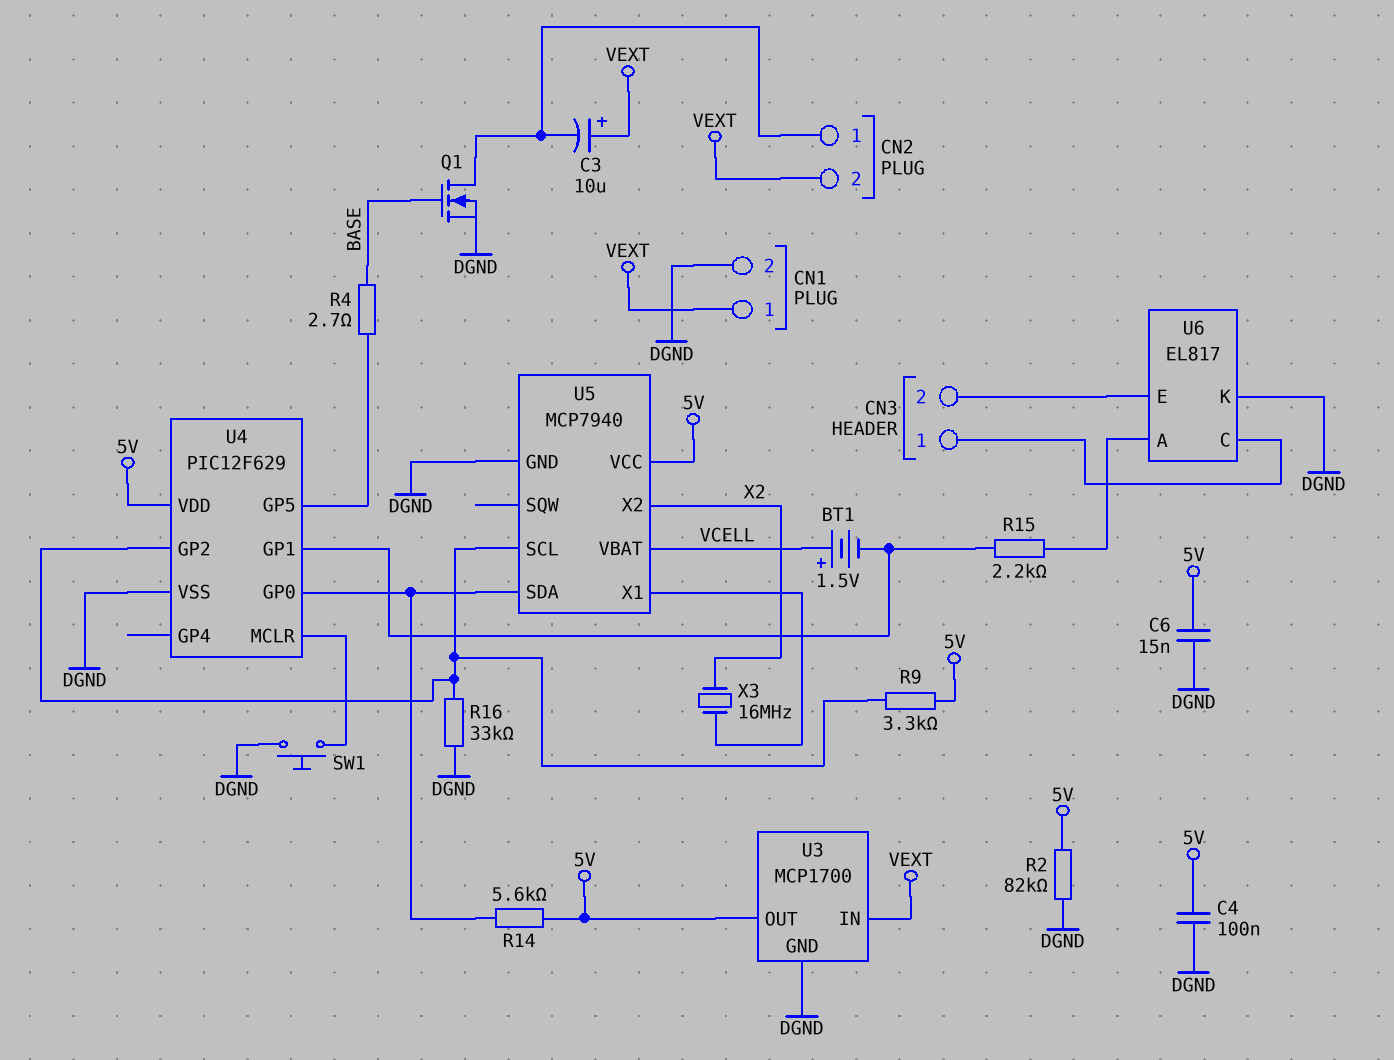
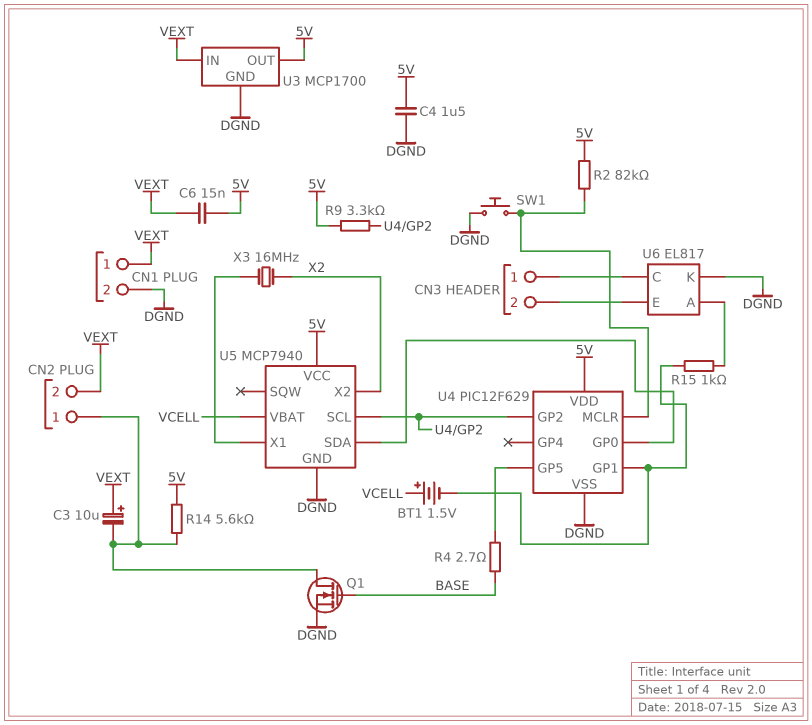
C4: 100nF (5V, DGND) -> 1.5uF (5V, DGND)
C6: 15nF (5V, DGND) -> 15nF (5V, VEXT)
R2: 82k (5V, DGND) -> 82k (5V, U4/MCLR)
R14: 5.6k (5V, U4/GP0) -> 5.6k (5V, CN2/1)
R15: 2.2k (U4/GP1, U6/A) -> 1k (U4/GP1, U6/A)
R16: 33k (DGND, U4/GP2) -> none

